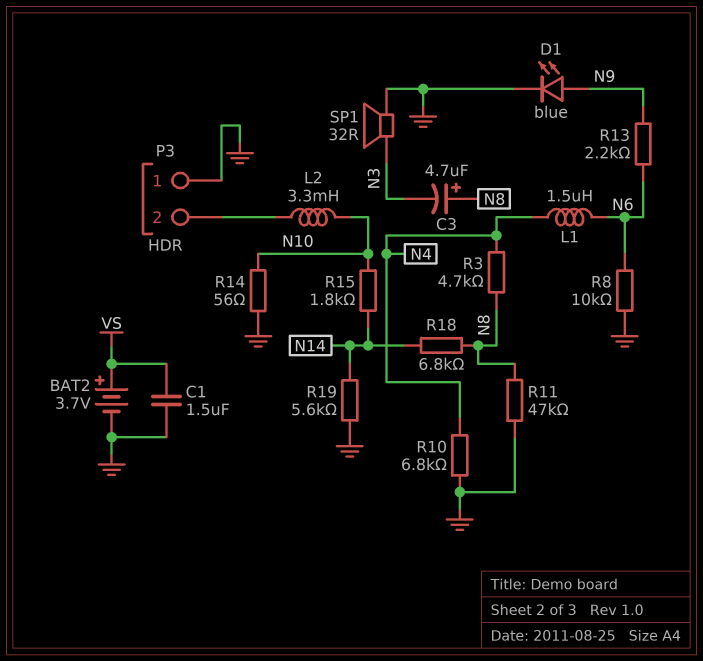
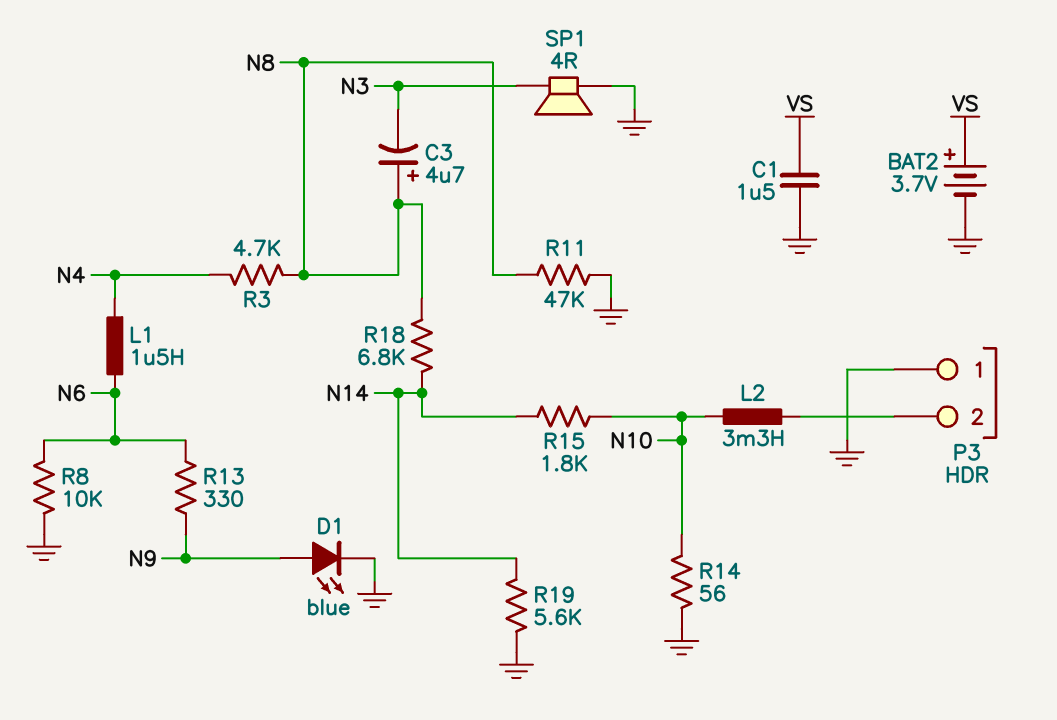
R10: 6.8k (GND, N4) -> none
R13: 2.2k (N6, N9) -> 330 (N6, N9)
SP1: speaker 32R (GND, N3) -> speaker 4R (GND, N3)

